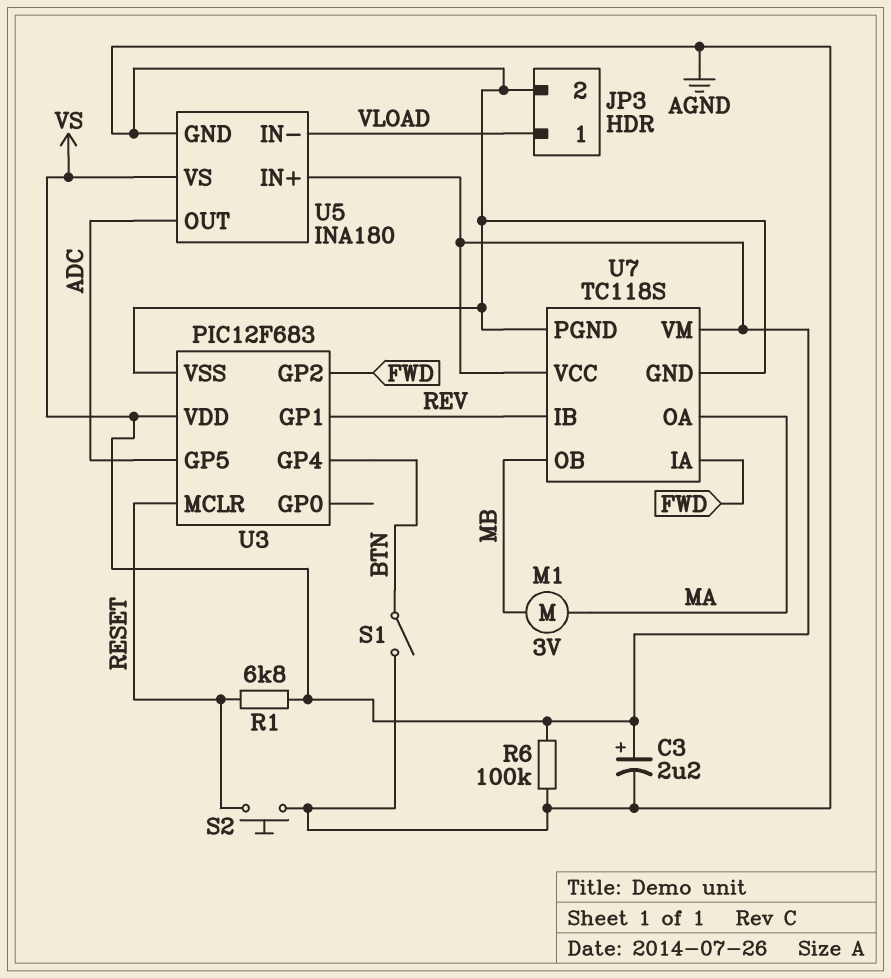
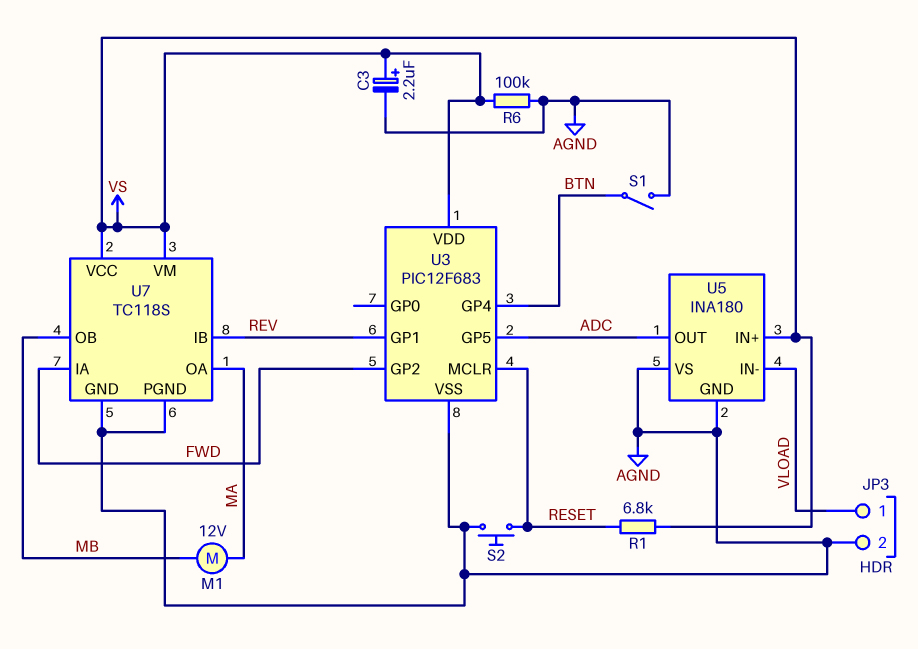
M1: motor 3V (MA, MB) -> motor 12V (MA, MB)
U5 pin VS: VS -> AGND

